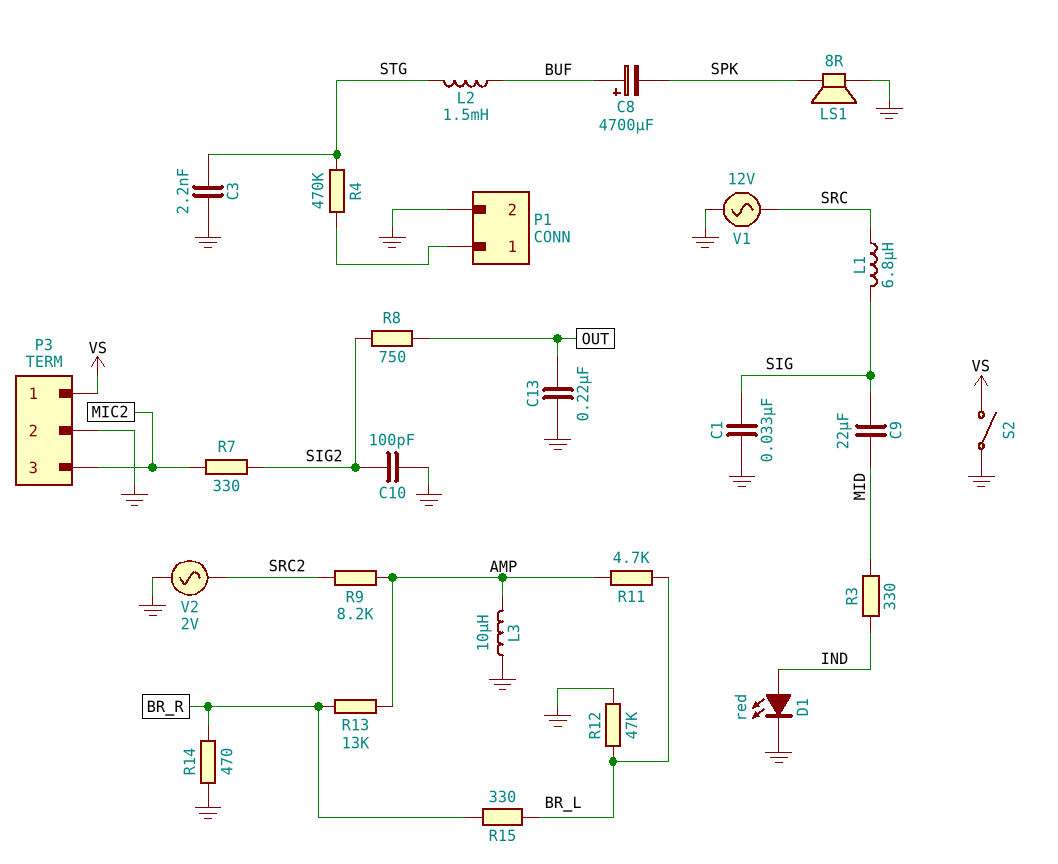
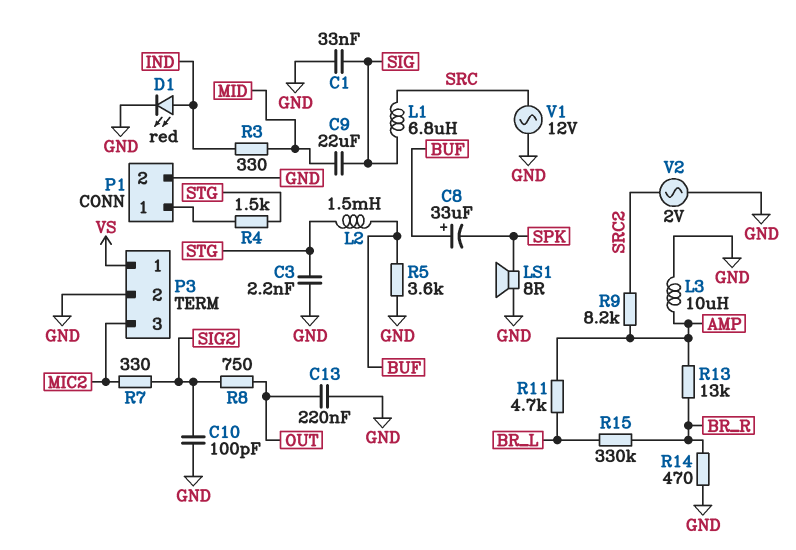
C8: 4700uF (plus BUF, minus SPK) -> 33uF (plus BUF, minus SPK)
R4: 470k (P1/1, STG) -> 1.5k (P1/1, STG)
R5: none -> 3.6k (BUF, GND)
R12: 47k (BR_L, GND) -> none
R15: 330 (BR_L, BR_R) -> 330k (BR_L, BR_R)
S2: switch (GND, VS) -> none

